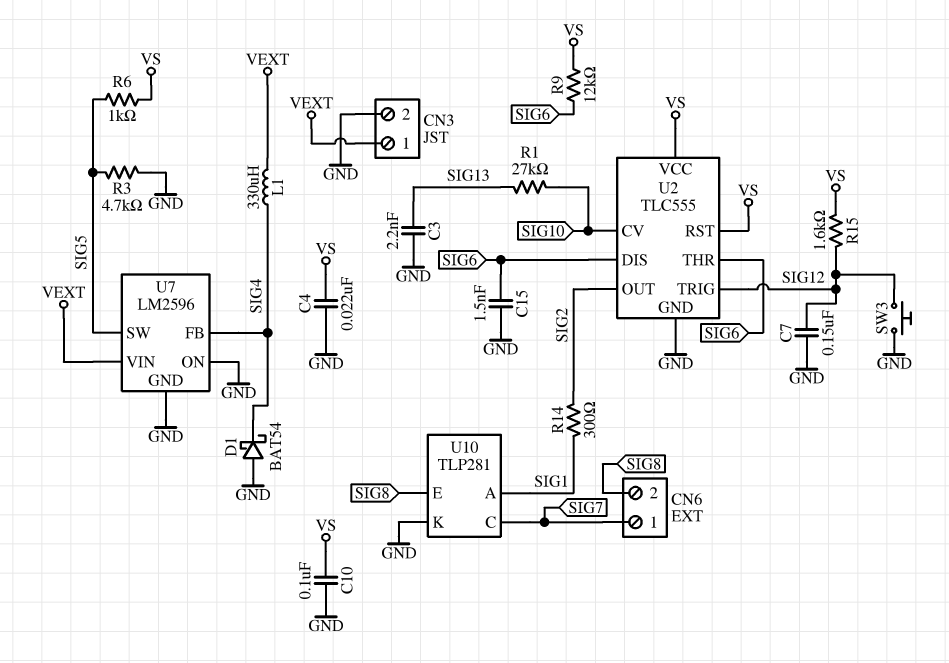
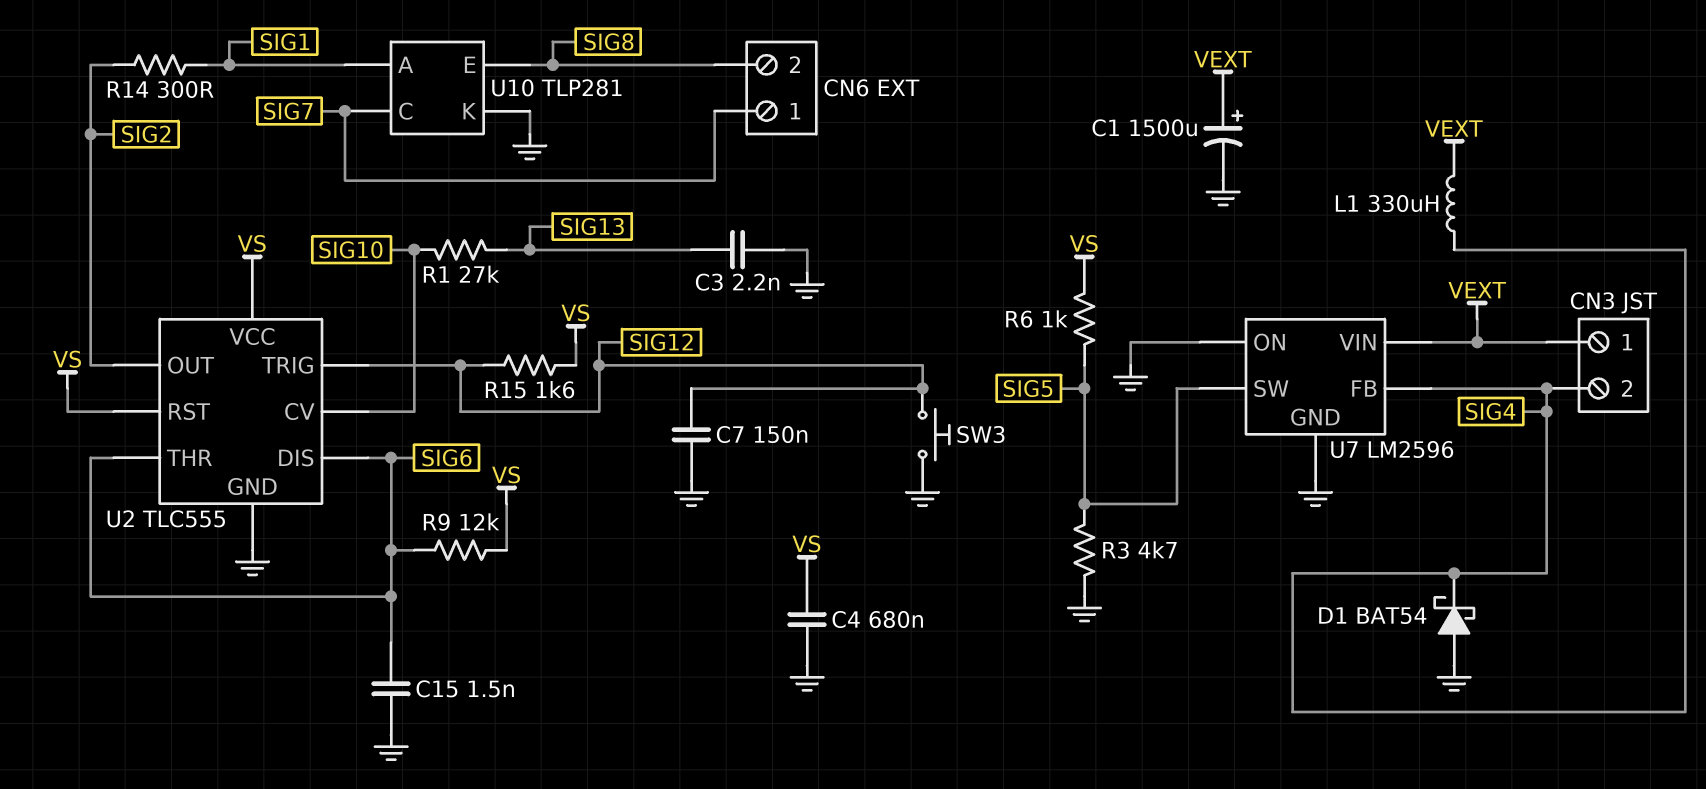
C1: none -> 1500uF (plus VEXT, minus GND)
C4: 22nF (GND, VS) -> 680nF (GND, VS)
C10: 100nF (GND, VS) -> none
CN3 pin 2: GND -> SIG4

